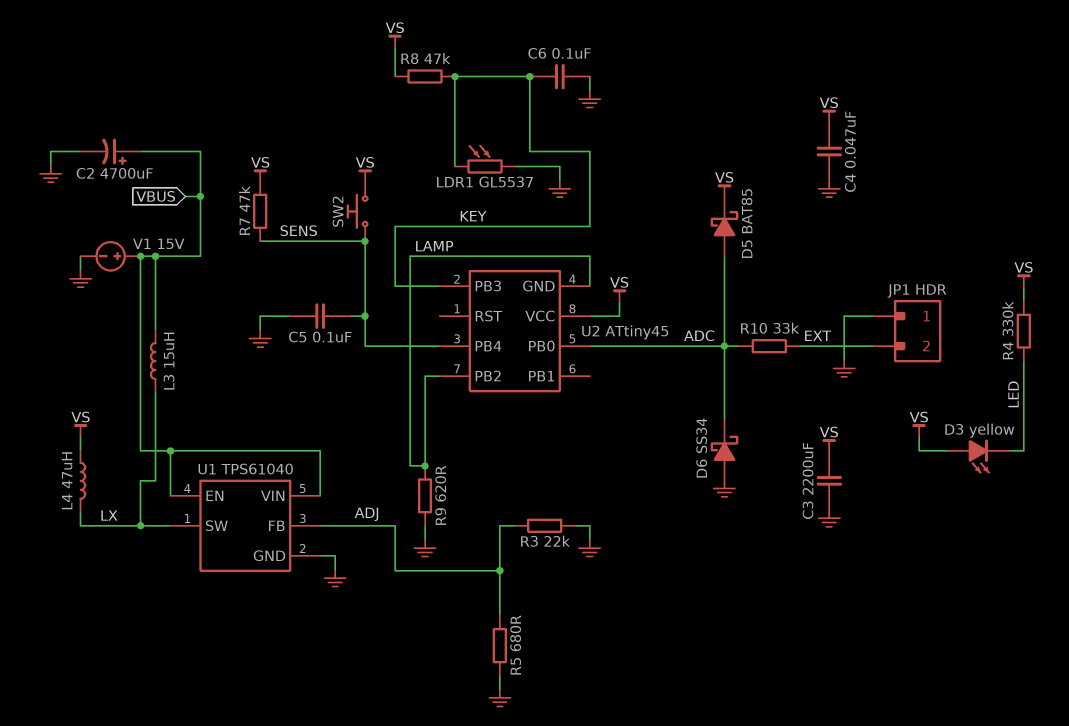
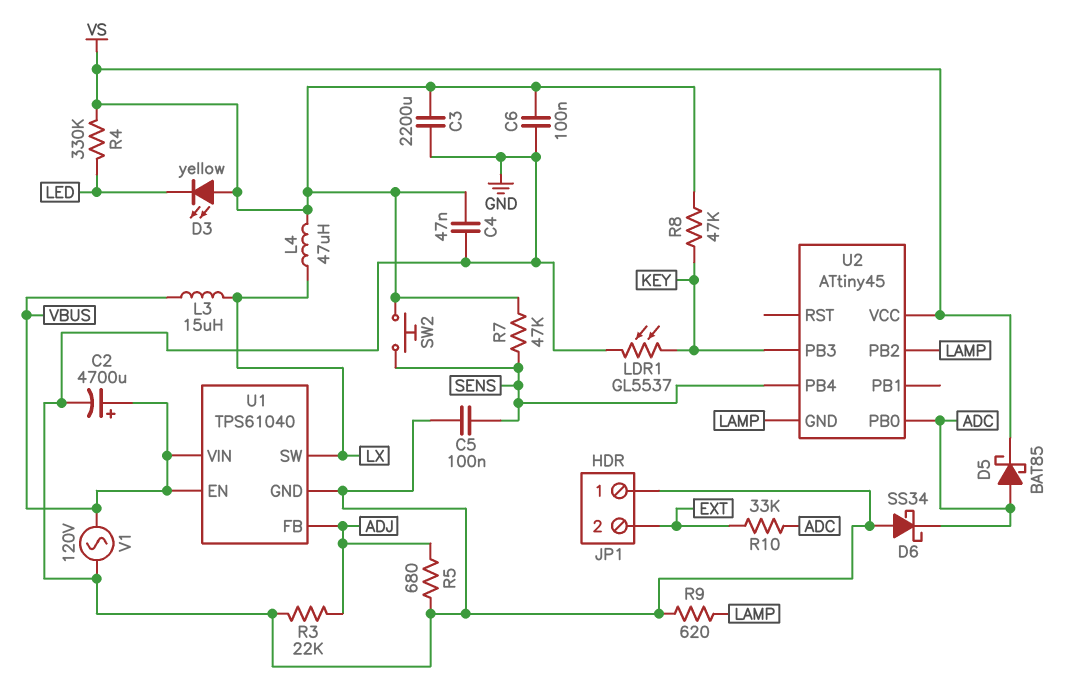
C6: 100nF (GND, KEY) -> 100nF (GND, VS)
V1: 15V (plus VBUS, minus GND) -> AC 120V (GND, VBUS)

